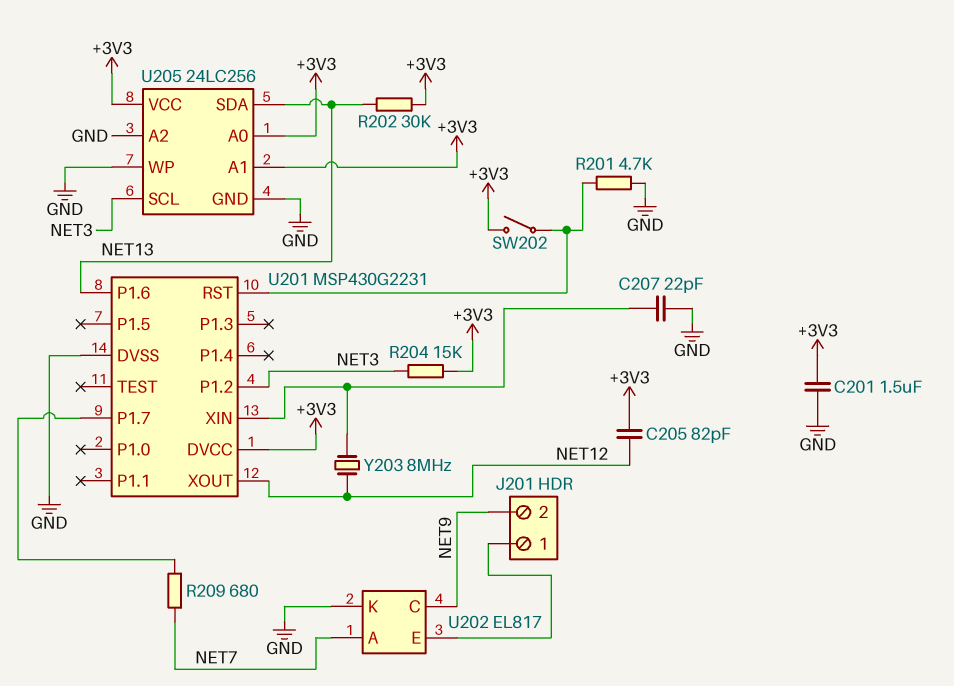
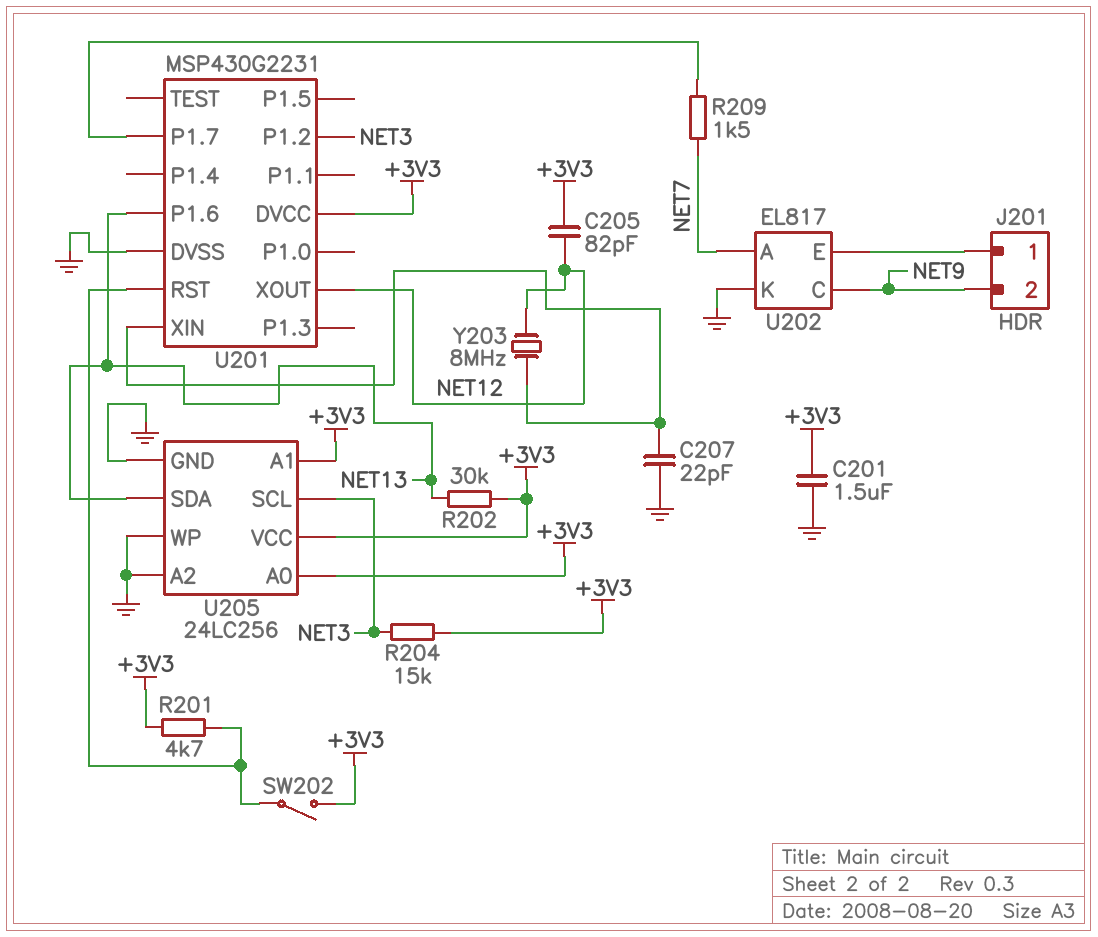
R201: 4.7k (GND, U201/RST) -> 4.7k (+3V3, U201/RST)
R209: 680 (NET7, U201/P1.7) -> 1.5k (NET7, U201/P1.7)

